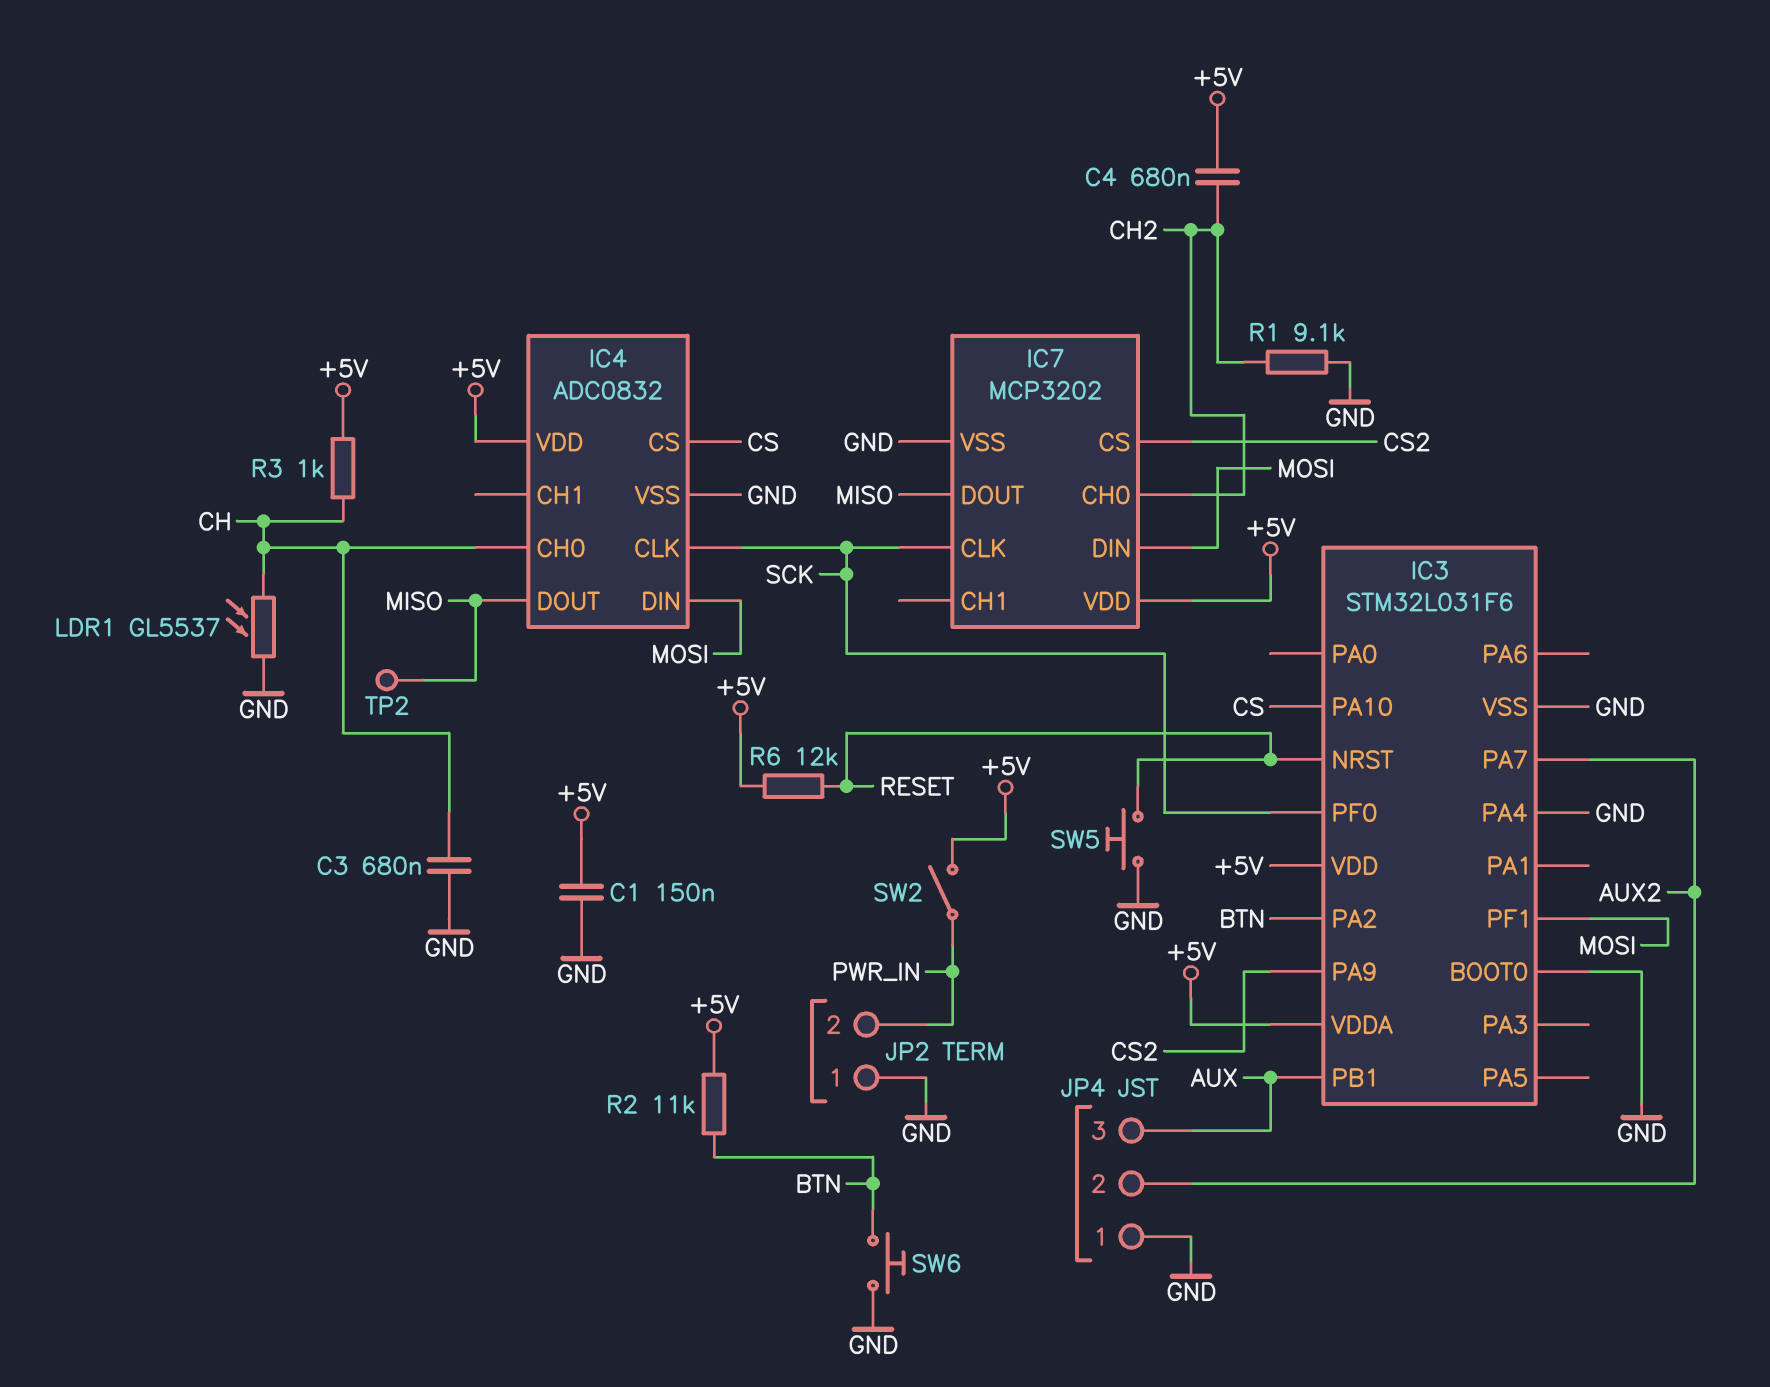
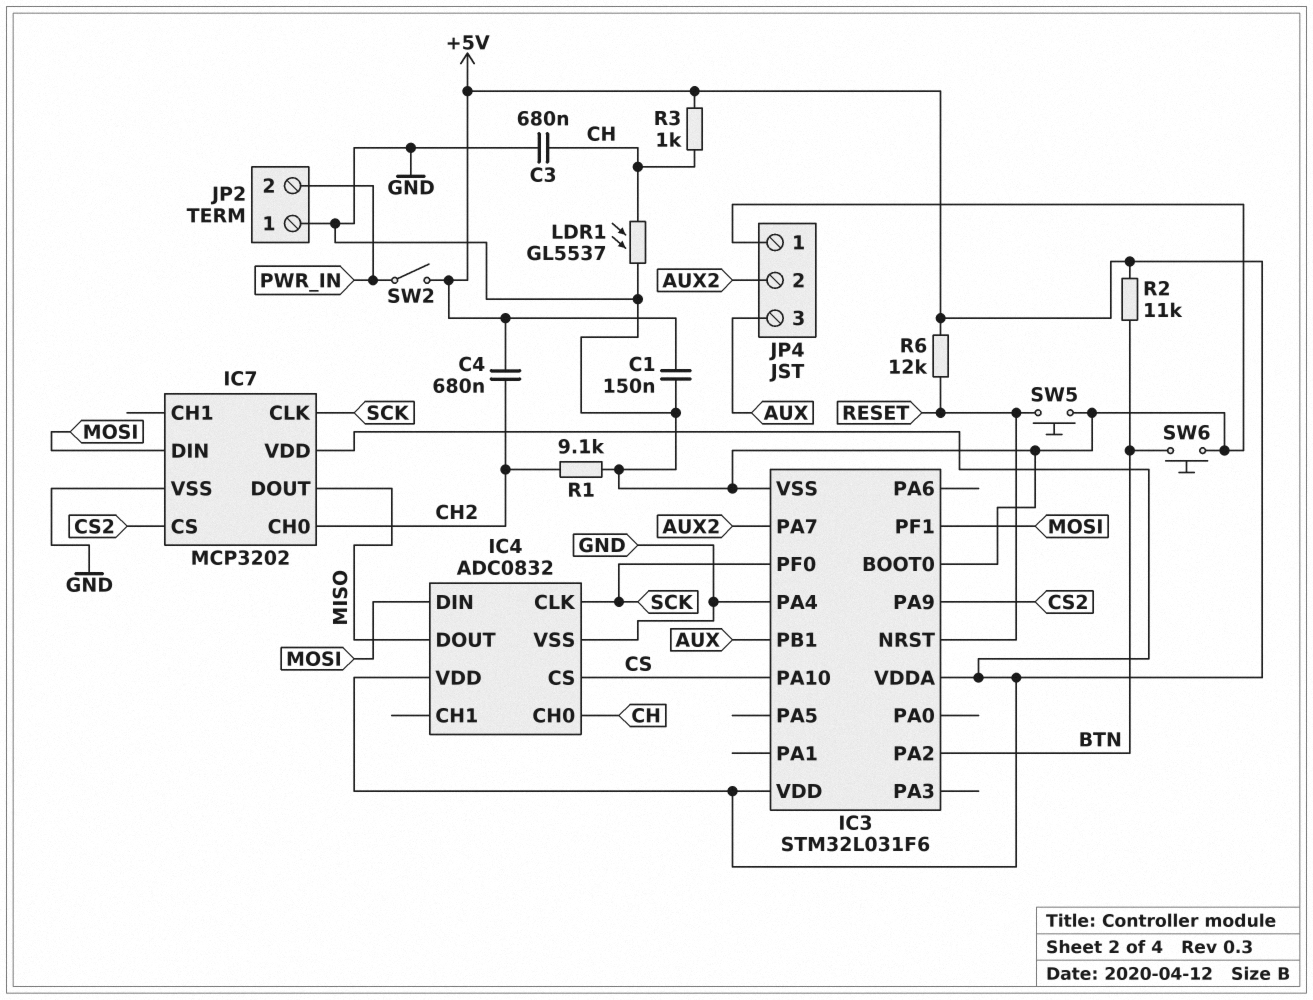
TP2: test point (MISO) -> none

